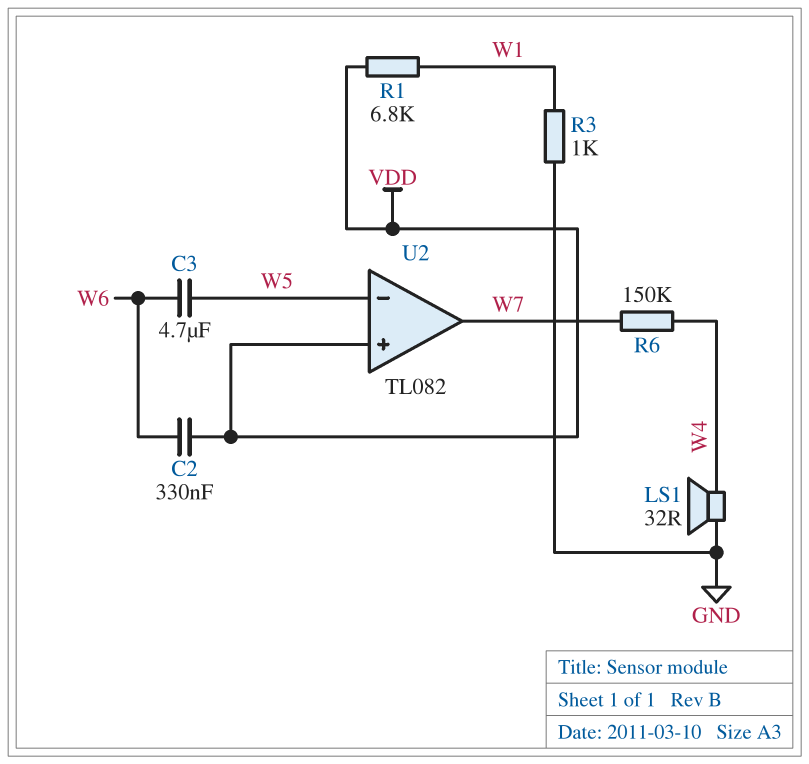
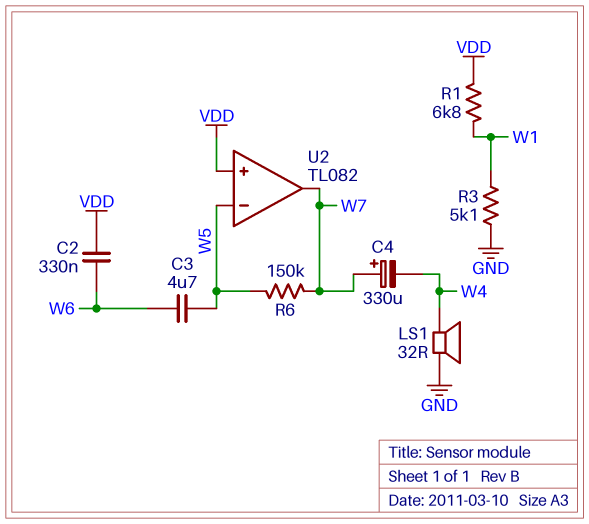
C4: none -> 330uF (plus W7, minus W4)
R3: 1k (GND, W1) -> 5.1k (GND, W1)
R6: 150k (W4, W7) -> 150k (W5, W7)

